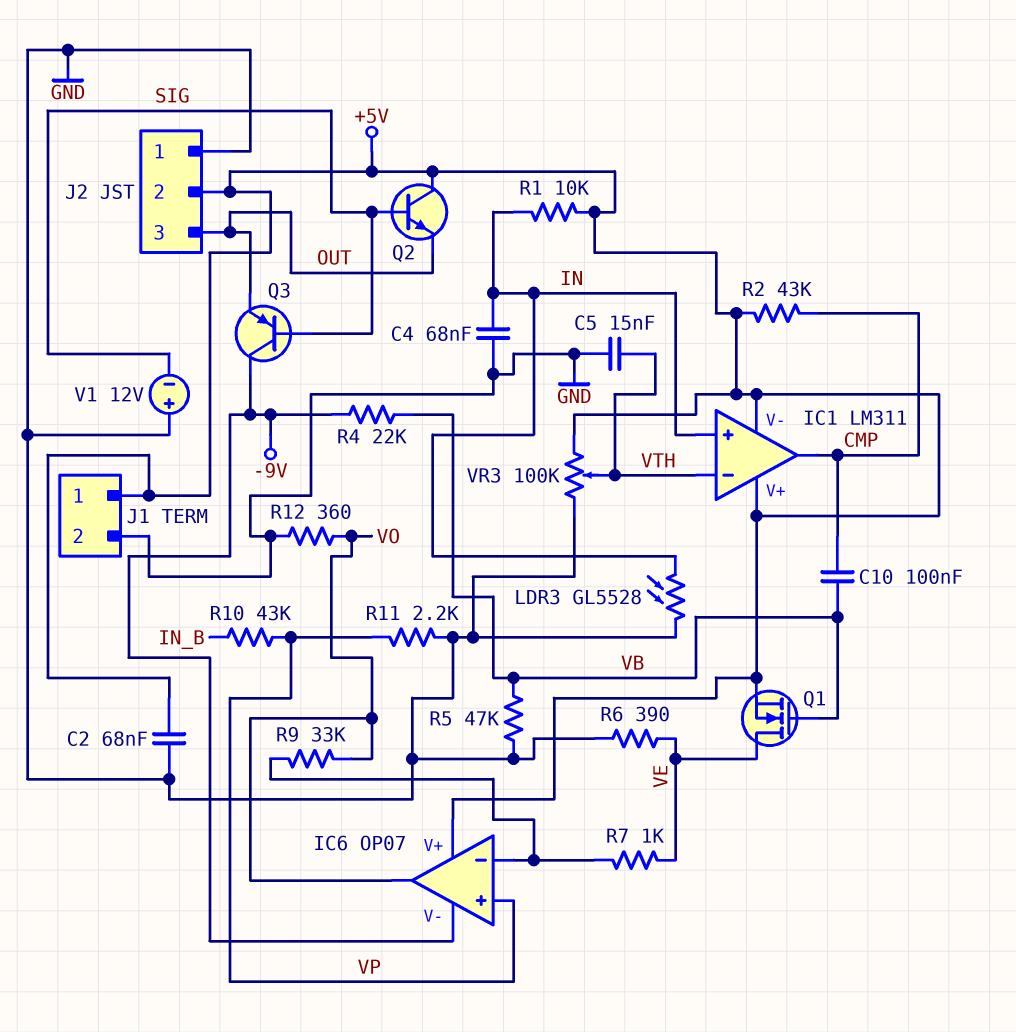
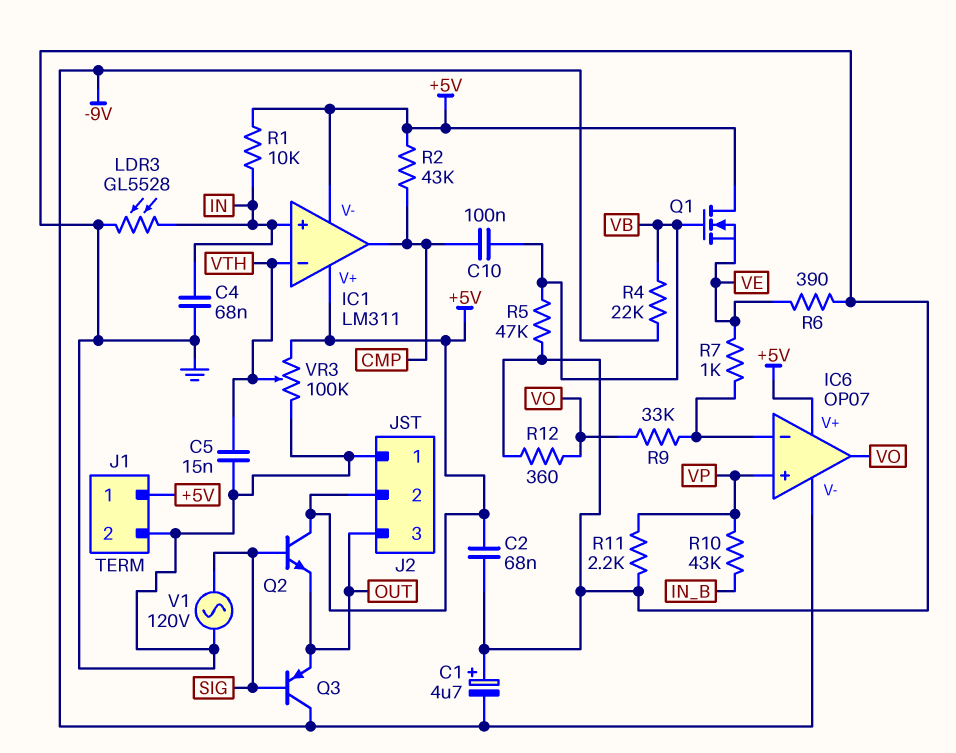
C1: none -> 4.7uF (plus GND, minus -9V)
Q1: NMOS (G VB, D VE, S +5V) -> NMOS (G VB, D +5V, S VE)
V1: 12V (plus GND, minus SIG) -> AC 120V (GND, SIG)

